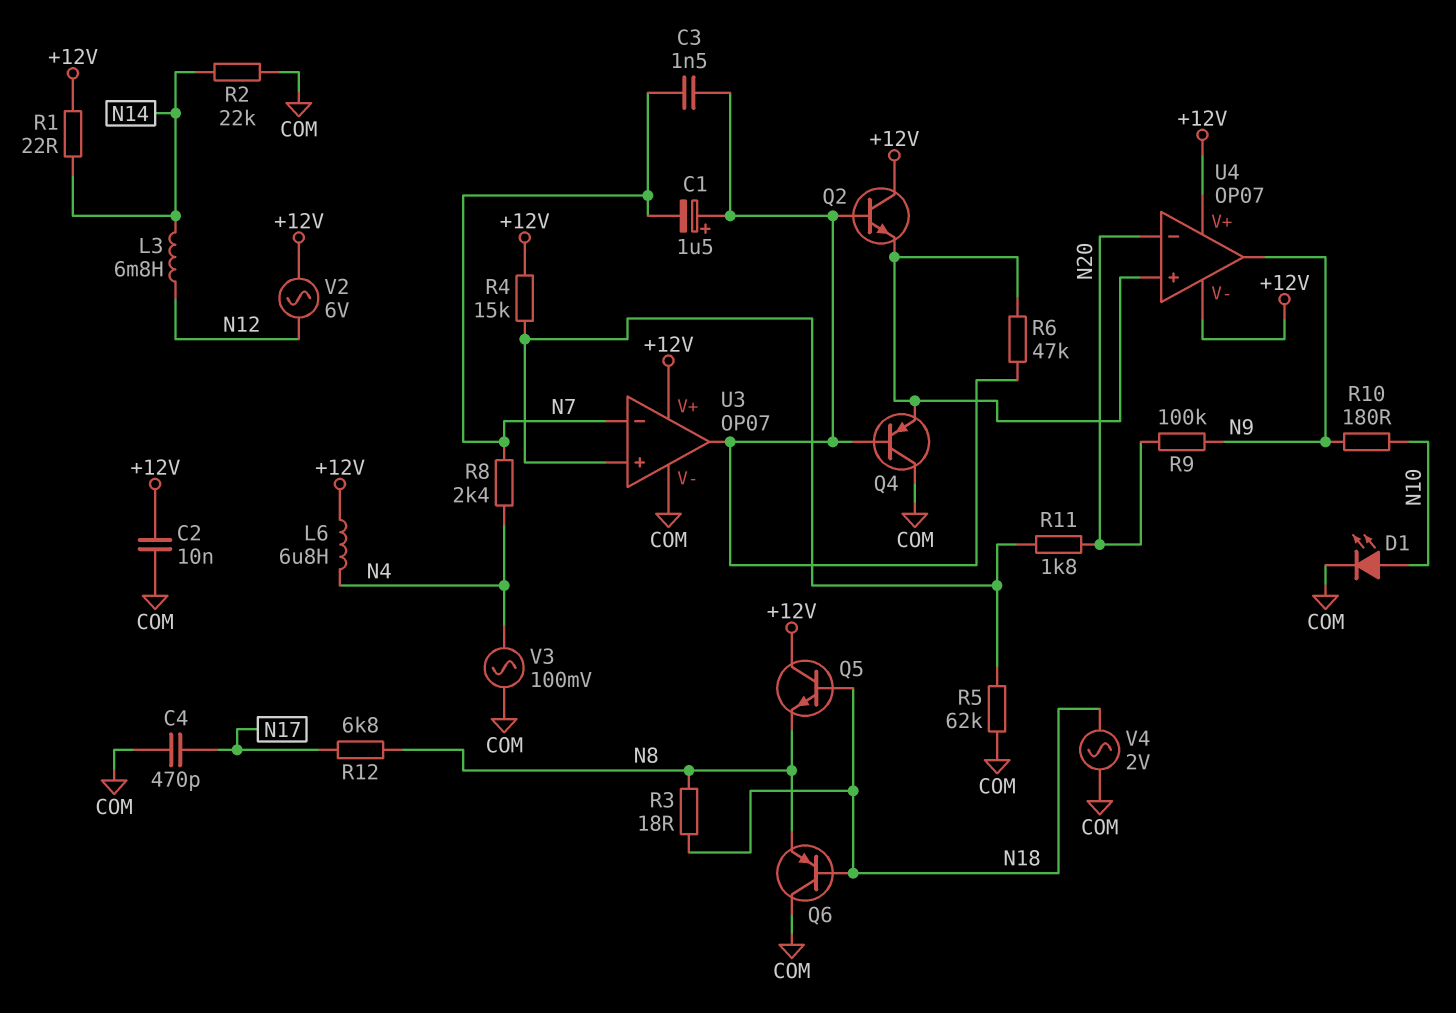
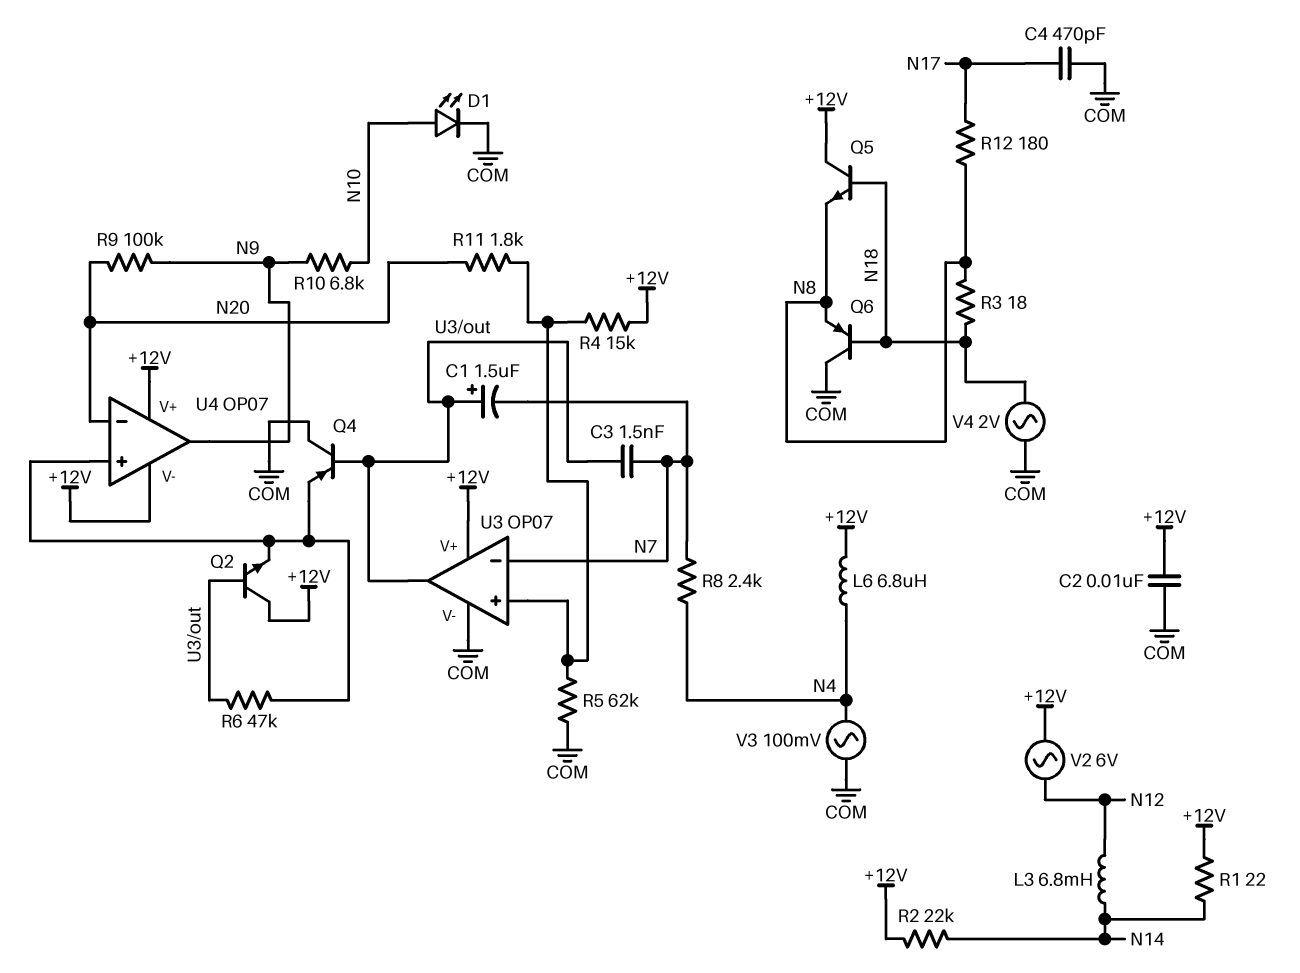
R2: 22k (COM, N14) -> 22k (+12V, N14)
R10: 180 (N9, N10) -> 6.8k (N9, N10)
R12: 6.8k (N8, N17) -> 180 (N8, N17)

